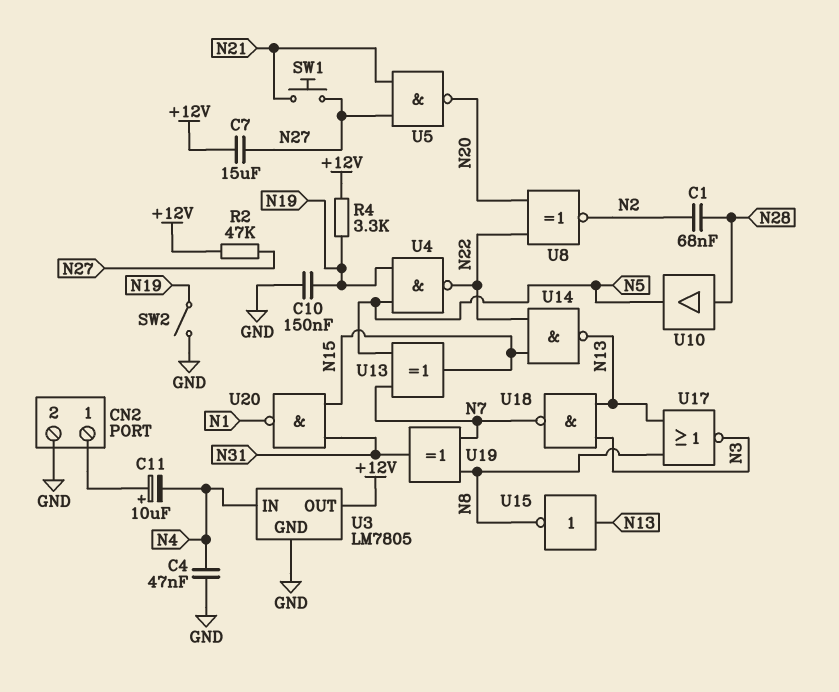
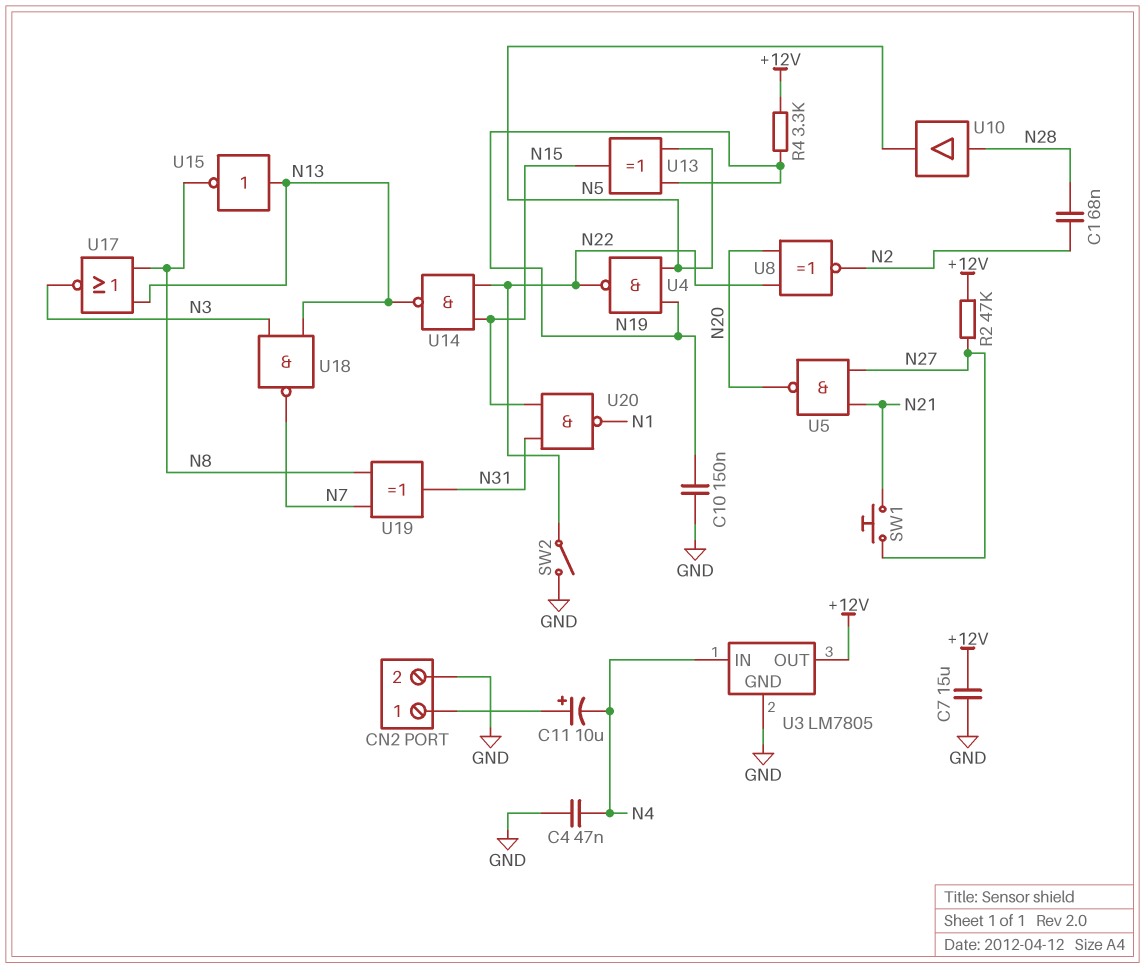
C7: 15uF (+12V, N27) -> 15uF (+12V, GND)
SW2: switch (GND, N19) -> switch (GND, N22)
U13: XOR (in N5, in N7, out N15) -> XOR (in N5, in N19, out N15)

